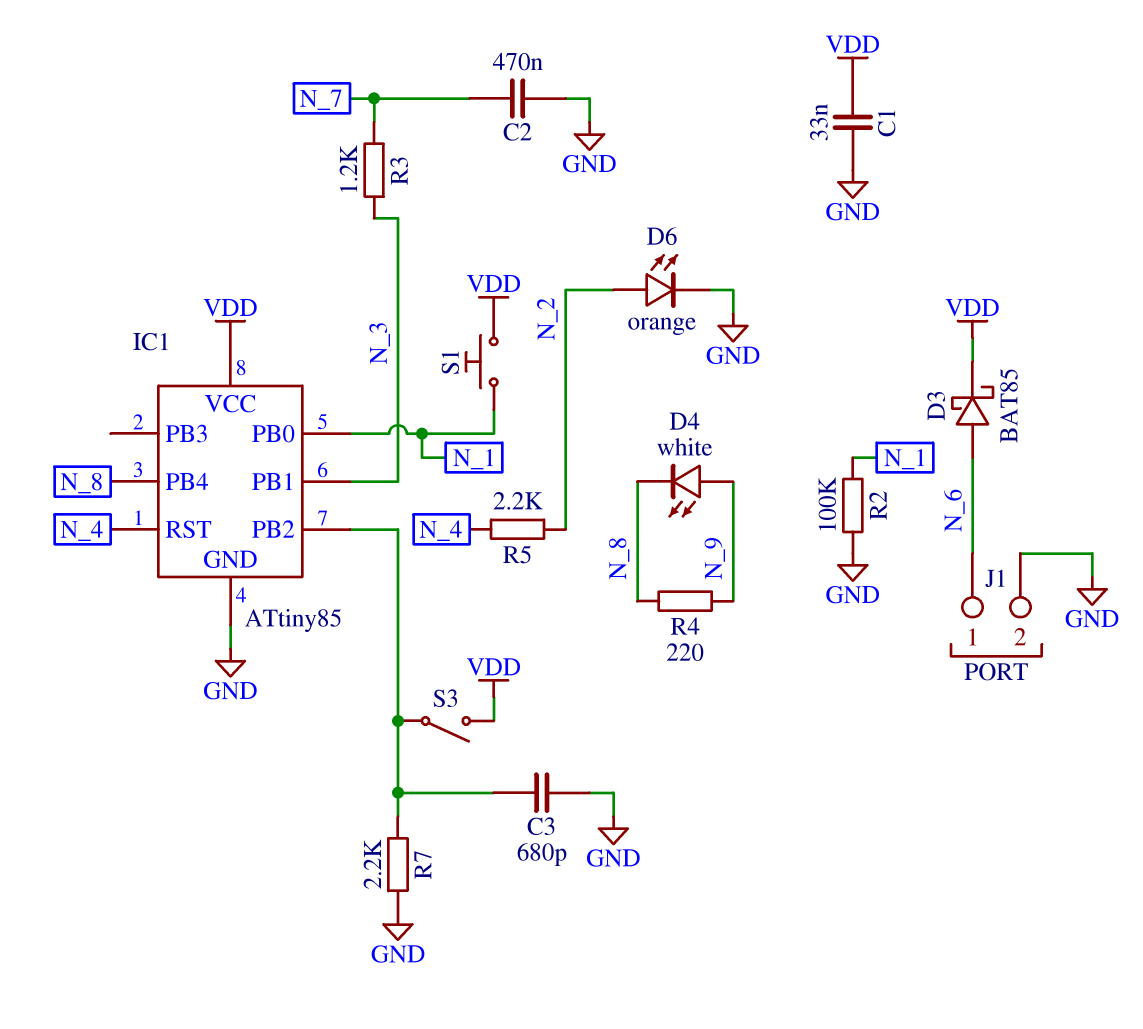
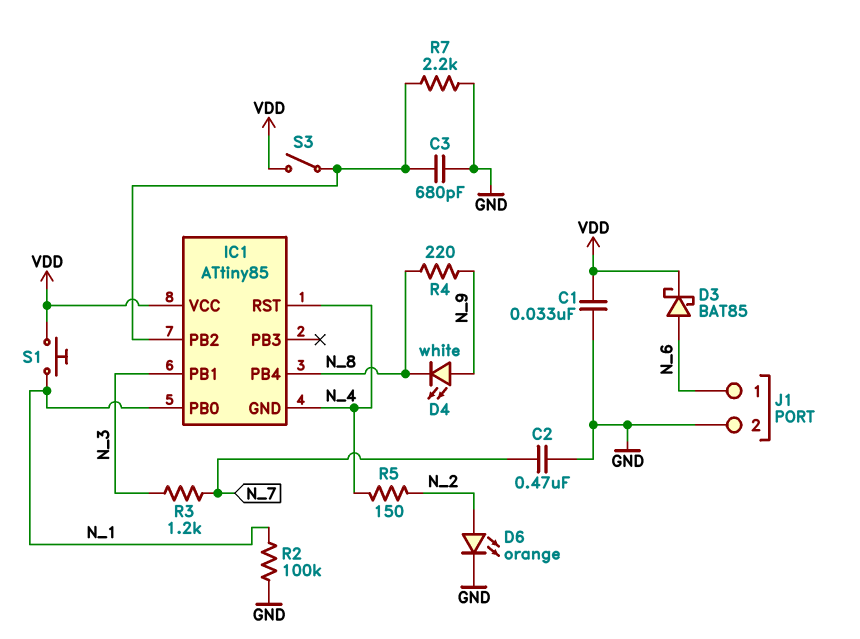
IC1 pin GND: GND -> N_4
R5: 2.2k (N_2, N_4) -> 150 (N_2, N_4)

